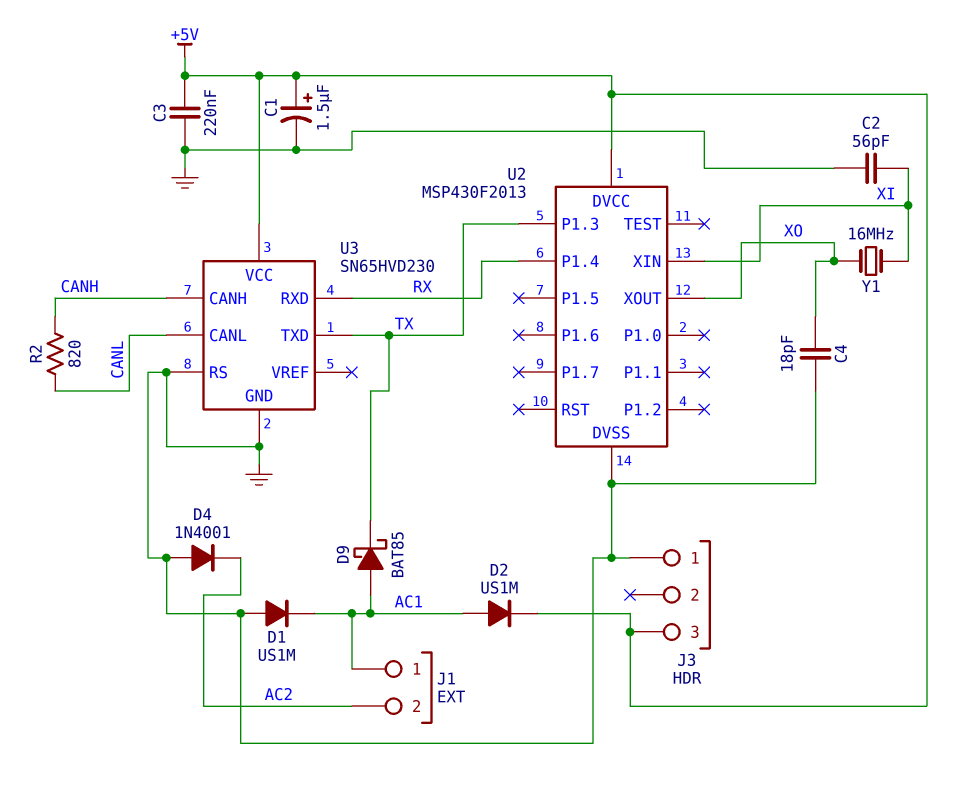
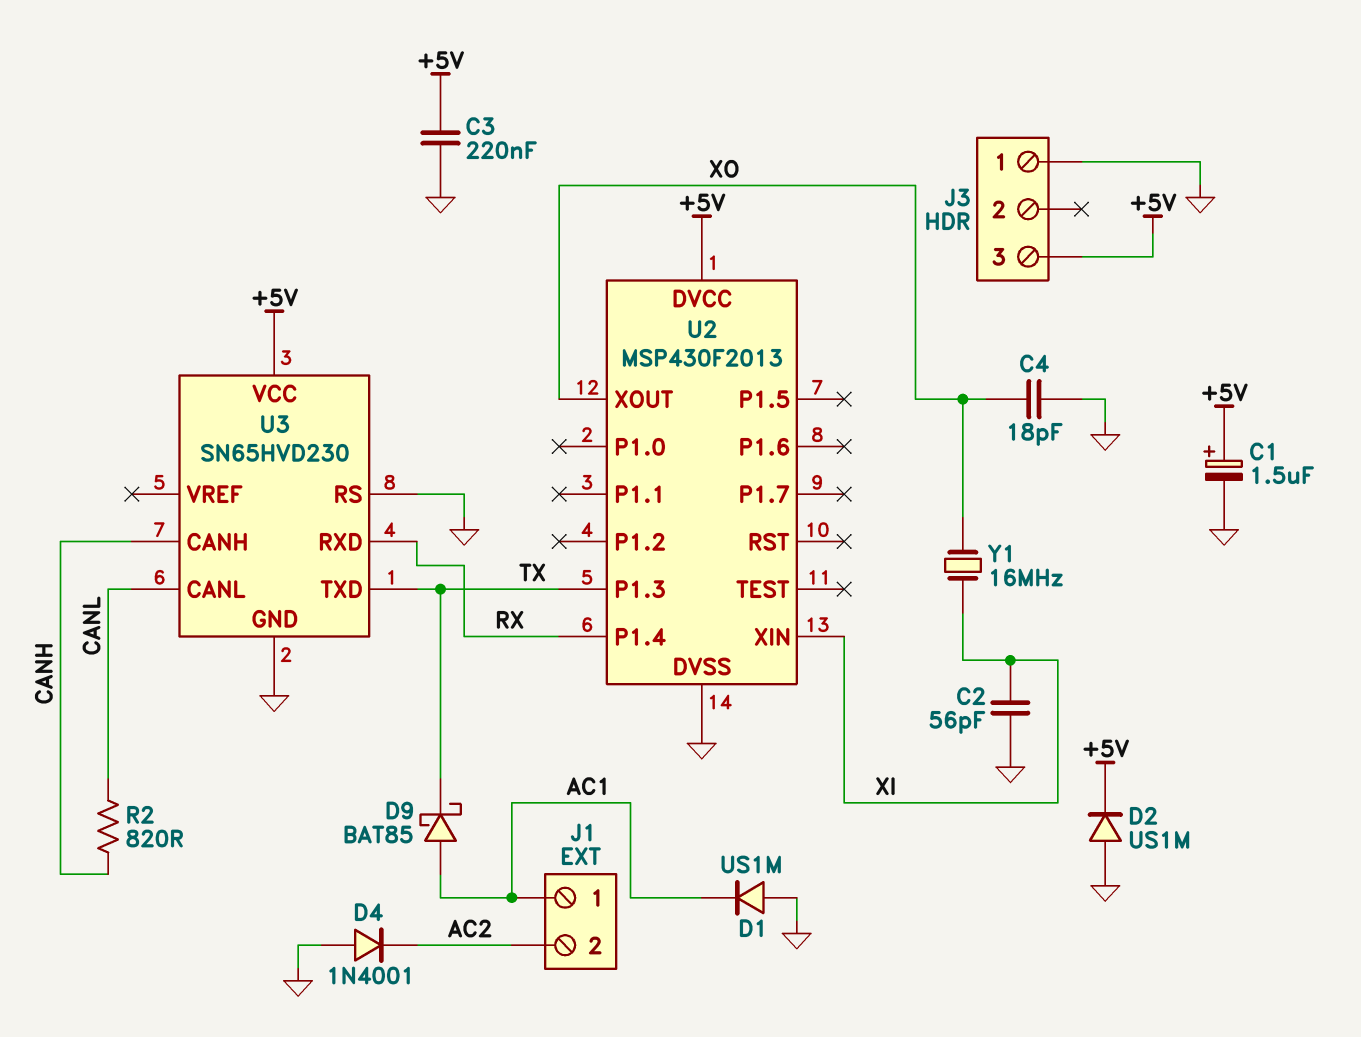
D2: diode US1M (A AC1, K +5V) -> diode US1M (A GND, K +5V)

